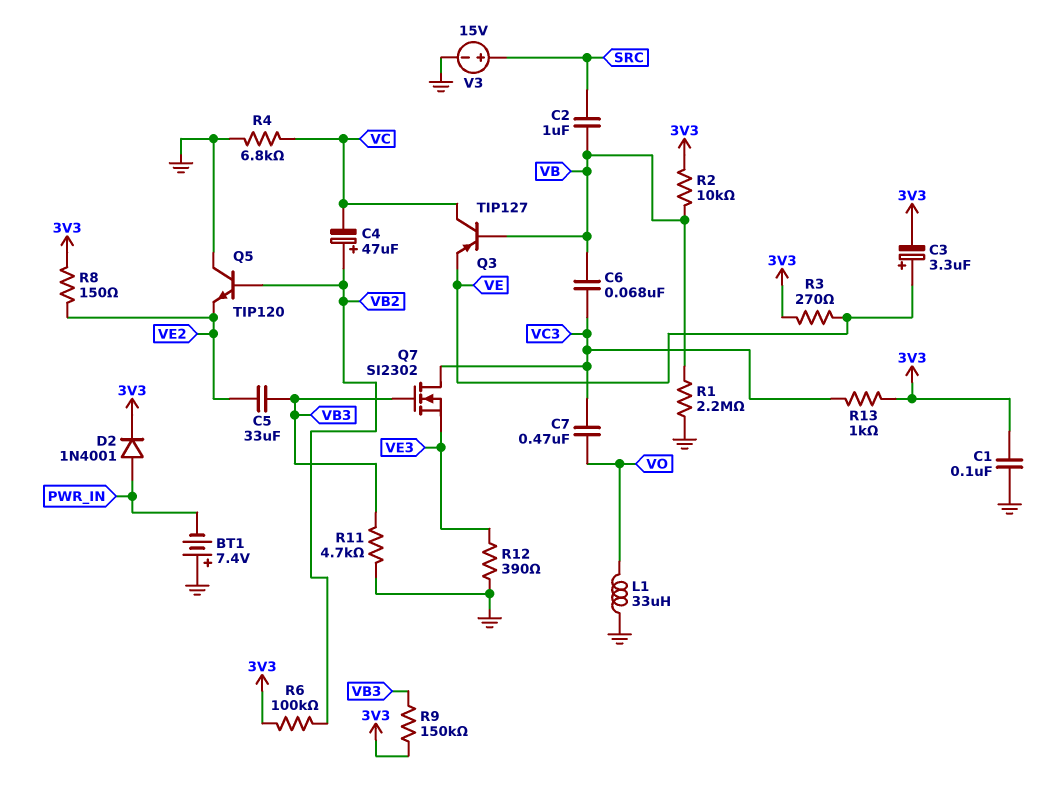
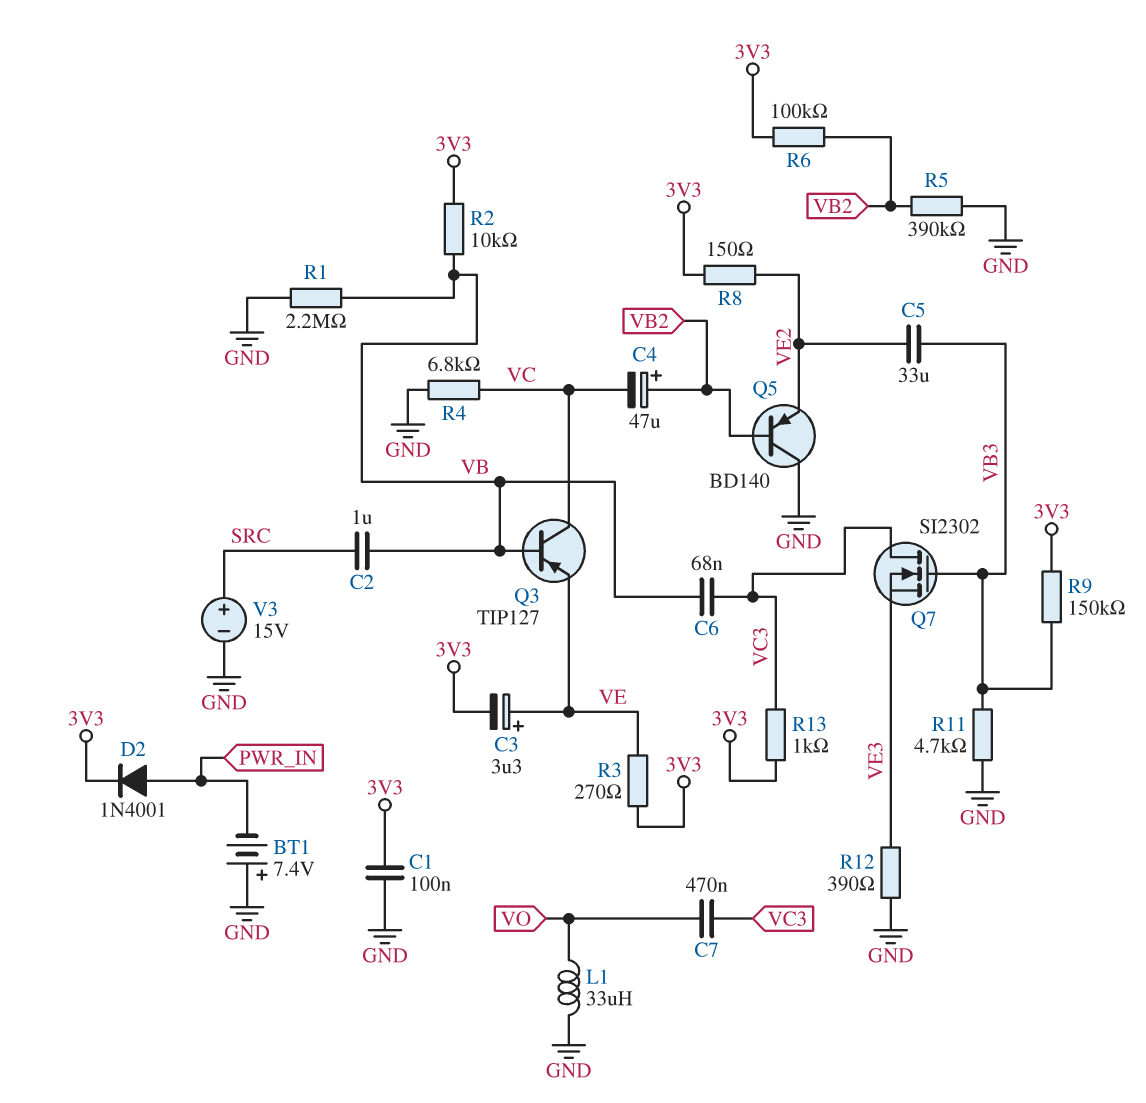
Q5: NPN TIP120 (B VB2, C GND, E VE2) -> PNP BD140 (B VB2, C GND, E VE2)
R5: none -> 390k (GND, VB2)

